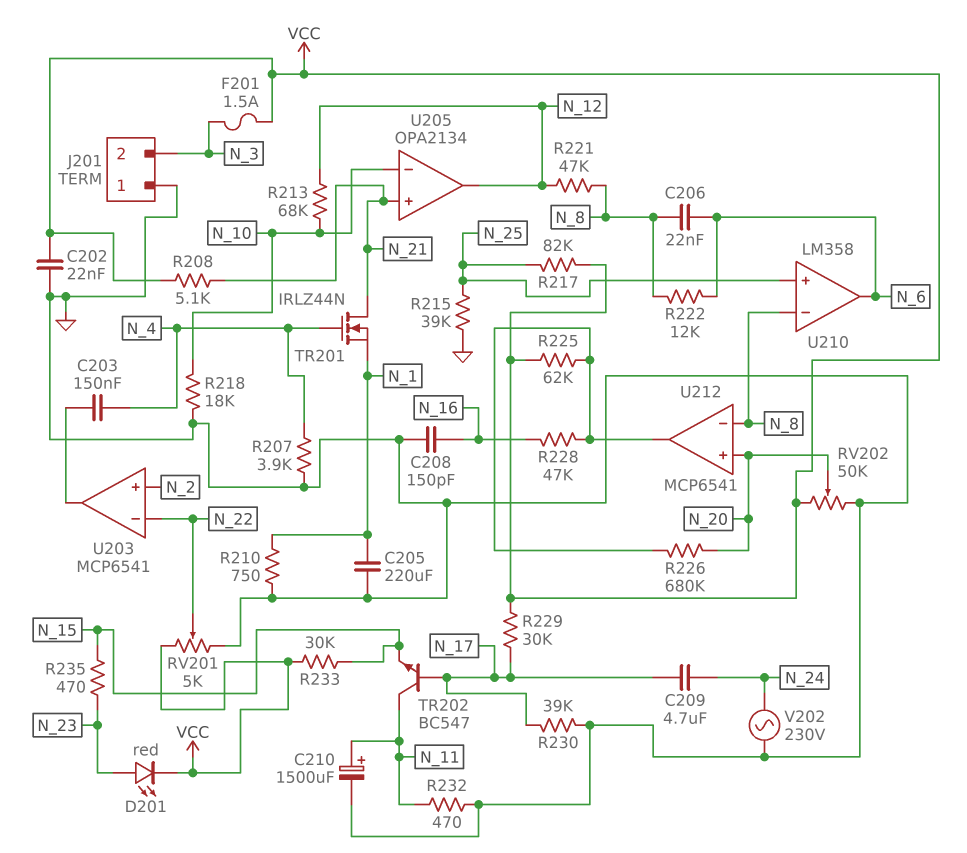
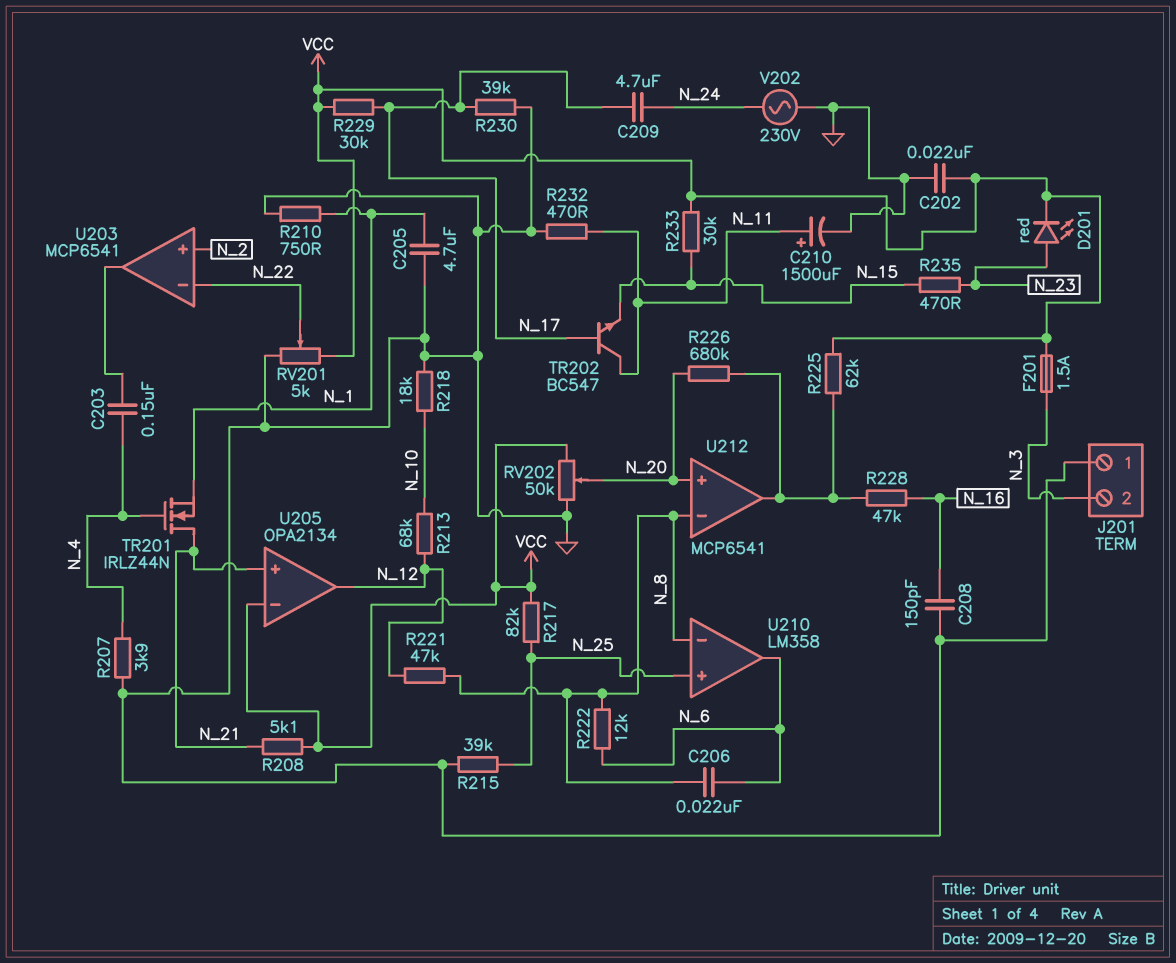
C205: 220uF (GND, N_1) -> 4.7uF (GND, N_1)
U205 pin in-: N_10 -> VCC

